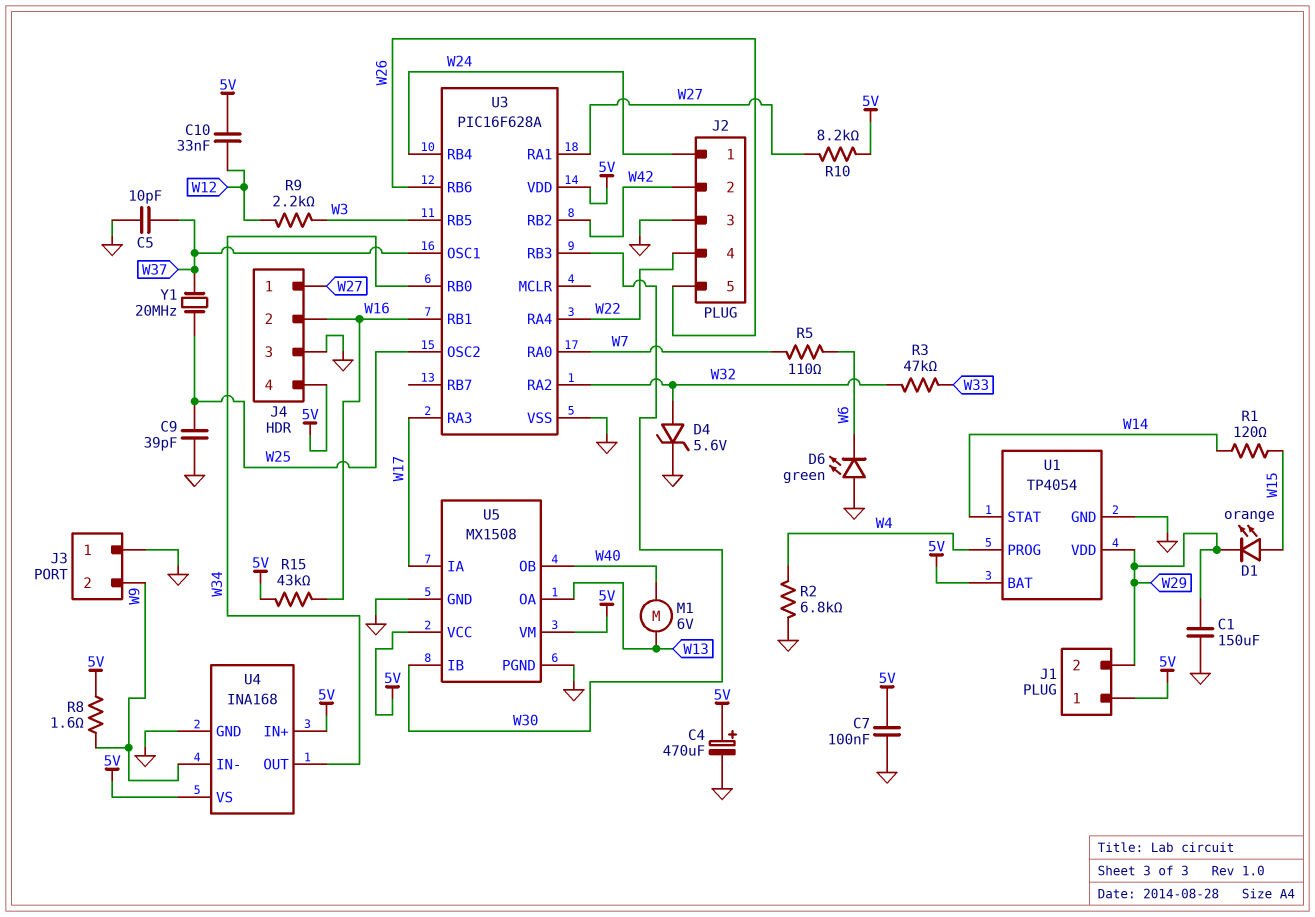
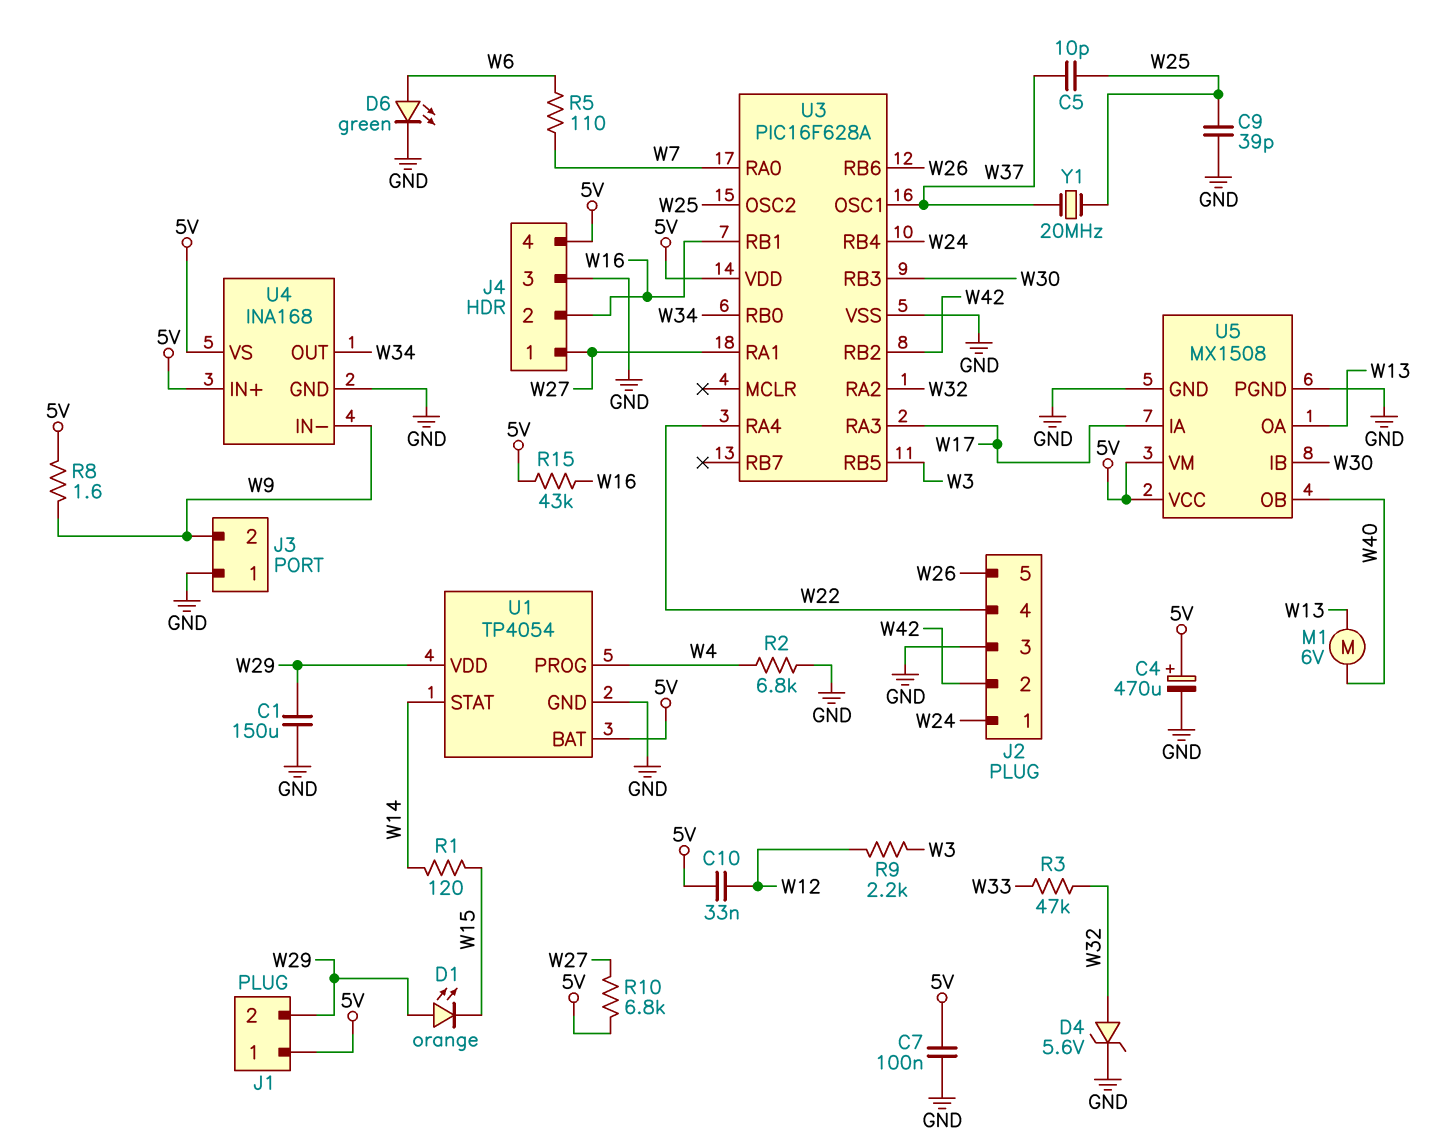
C5: 10pF (GND, W37) -> 10pF (W25, W37)
D1: LED orange (A W15, K W29) -> LED orange (A W29, K W15)
D6: LED green (A GND, K W6) -> LED green (A W6, K GND)
R10: 8.2k (5V, W27) -> 6.8k (5V, W27)

